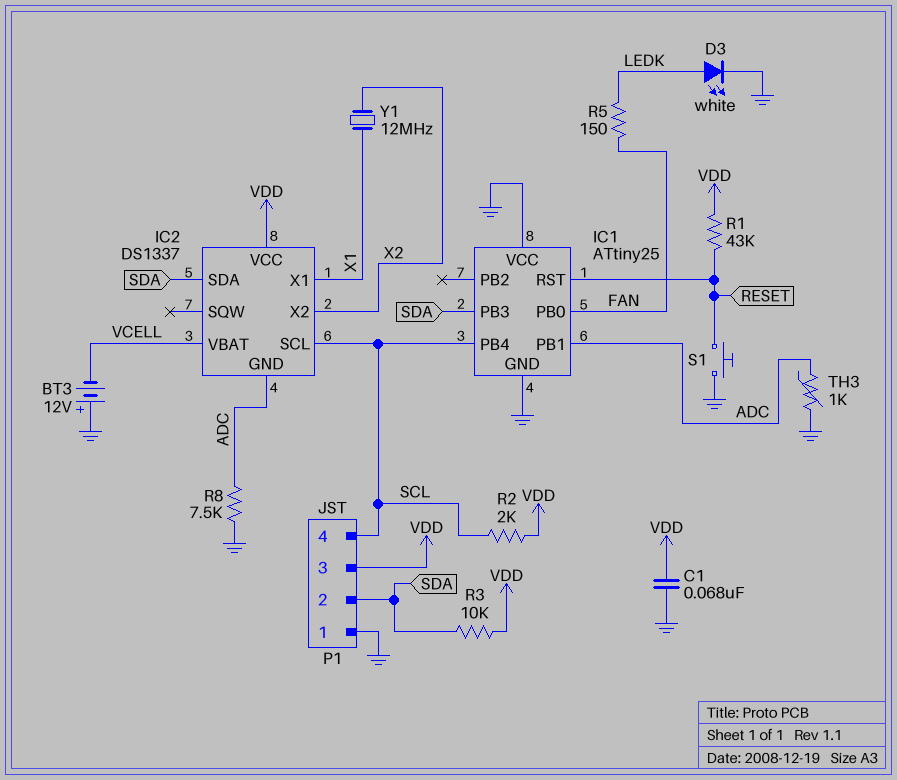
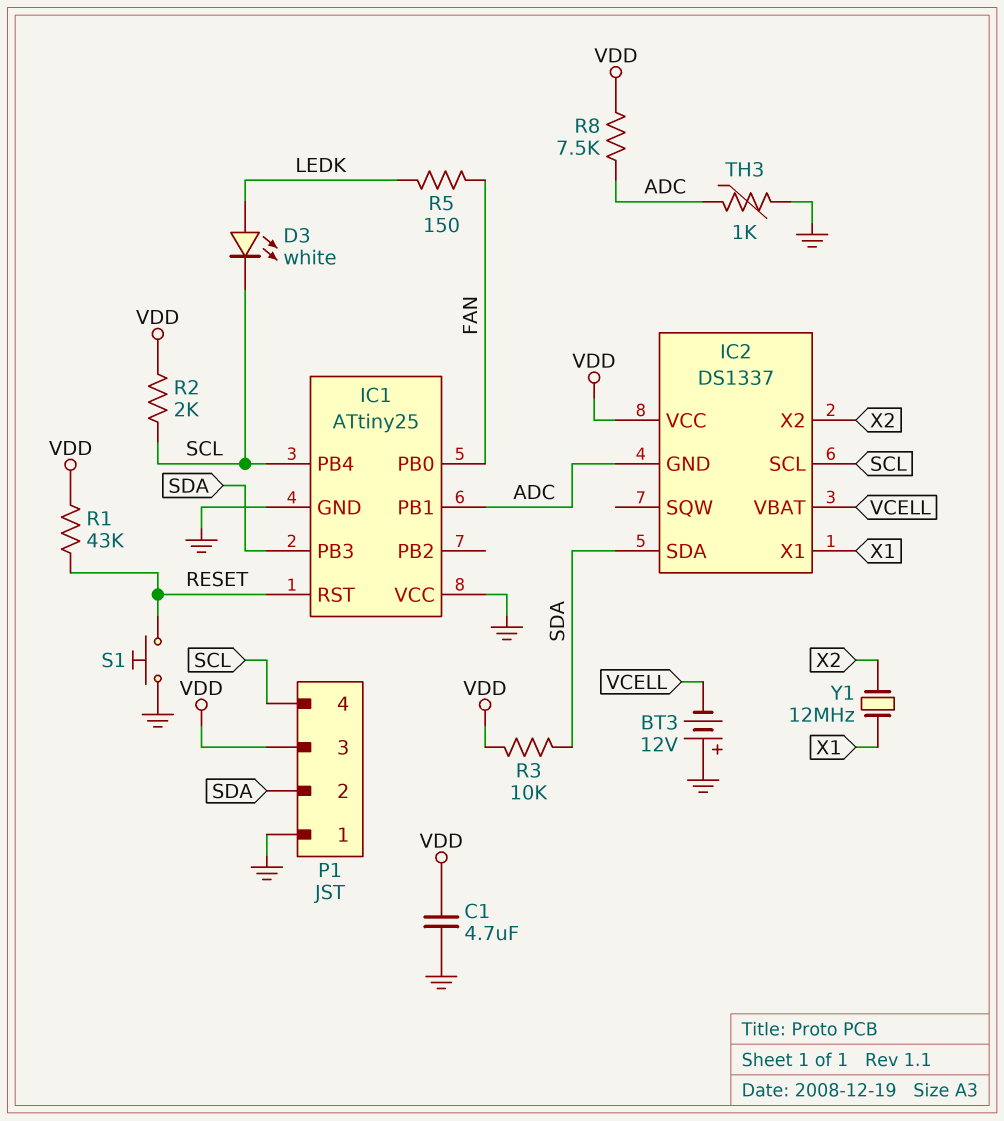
C1: 68nF (GND, VDD) -> 4.7uF (GND, VDD)
D3: LED white (A LEDK, K GND) -> LED white (A LEDK, K SCL)
R8: 7.5k (ADC, GND) -> 7.5k (ADC, VDD)

